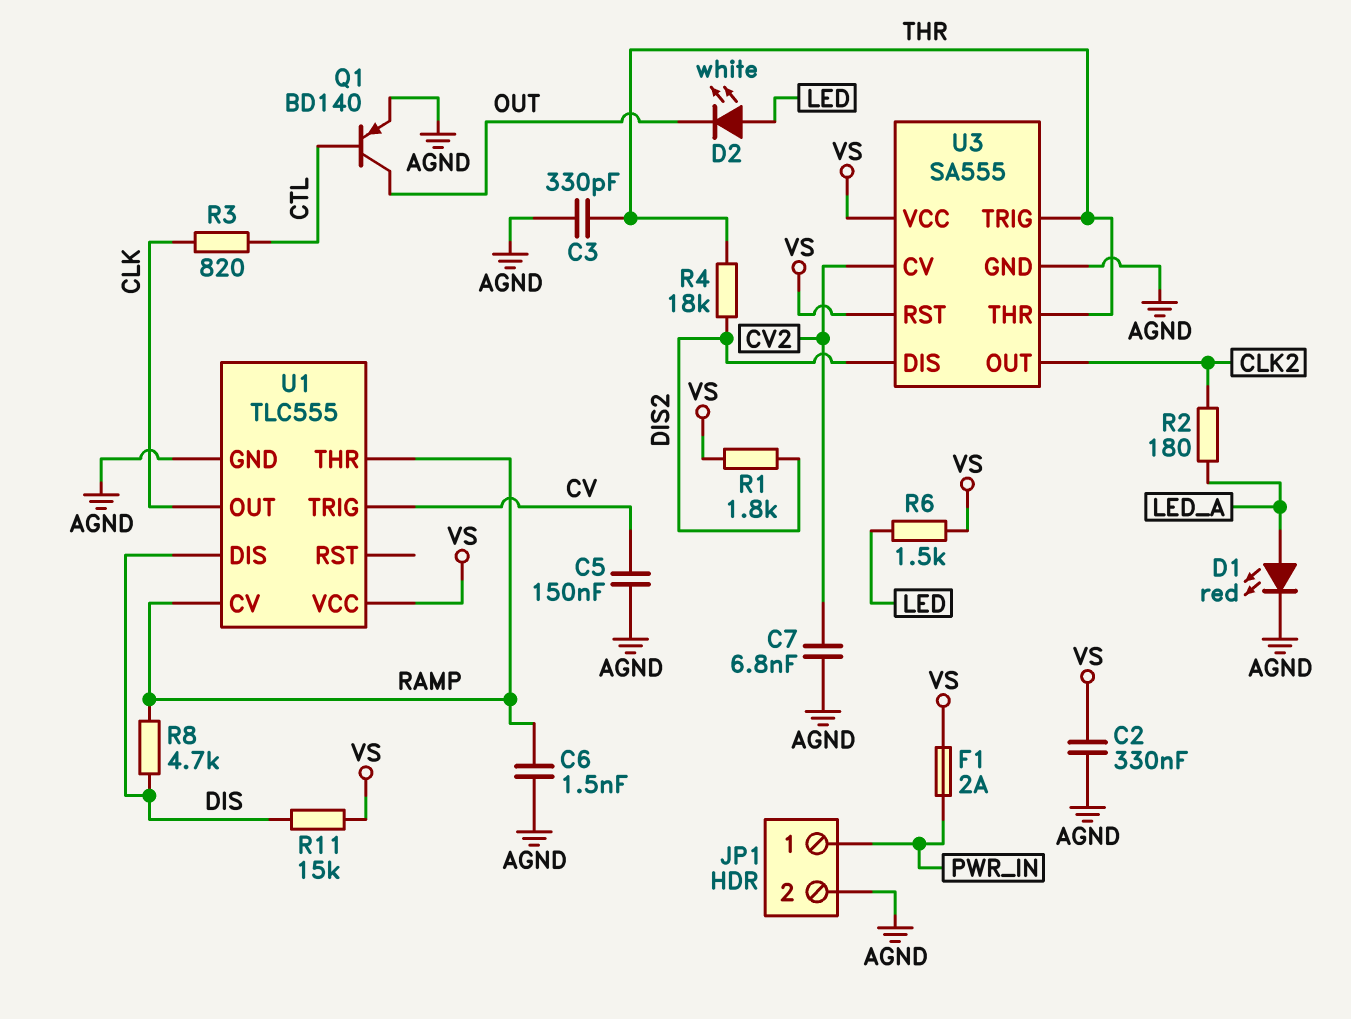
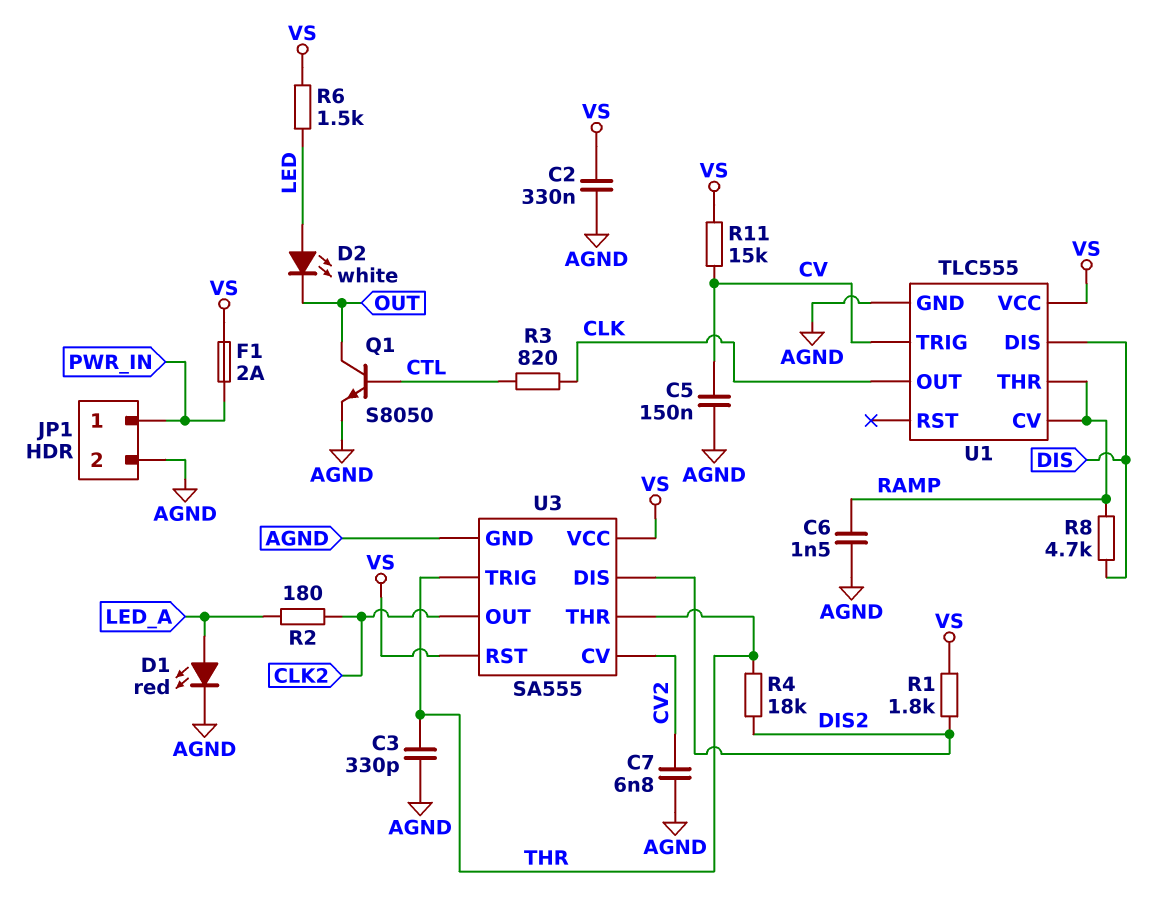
Q1: PNP BD140 (B CTL, C OUT, E AGND) -> NPN S8050 (B CTL, C OUT, E AGND)
R11: 15k (DIS, VS) -> 15k (CV, VS)

